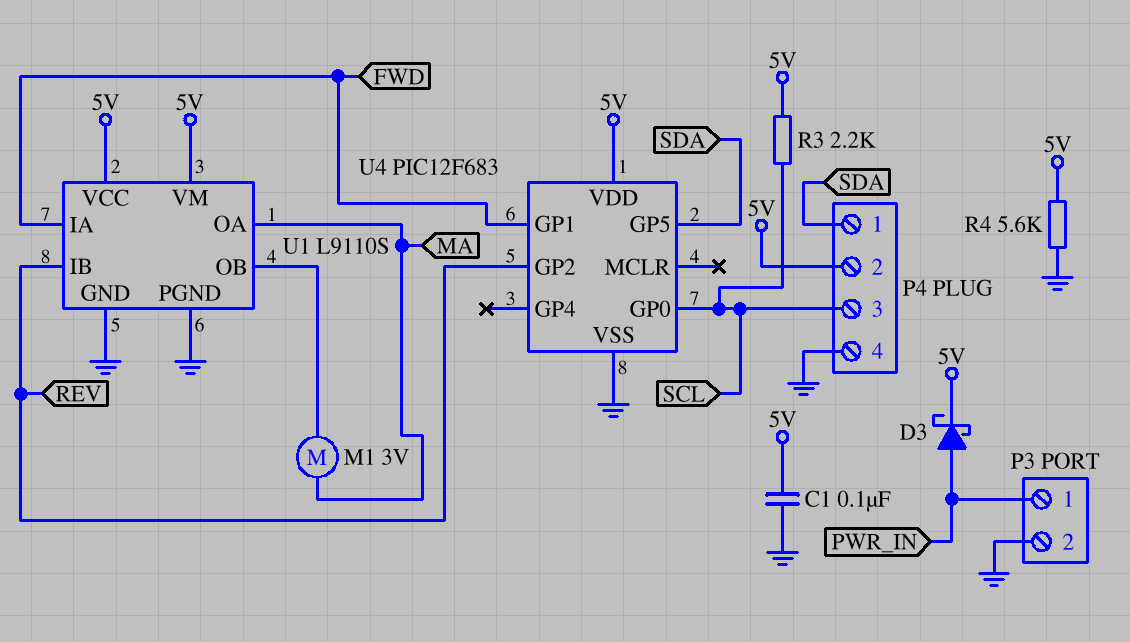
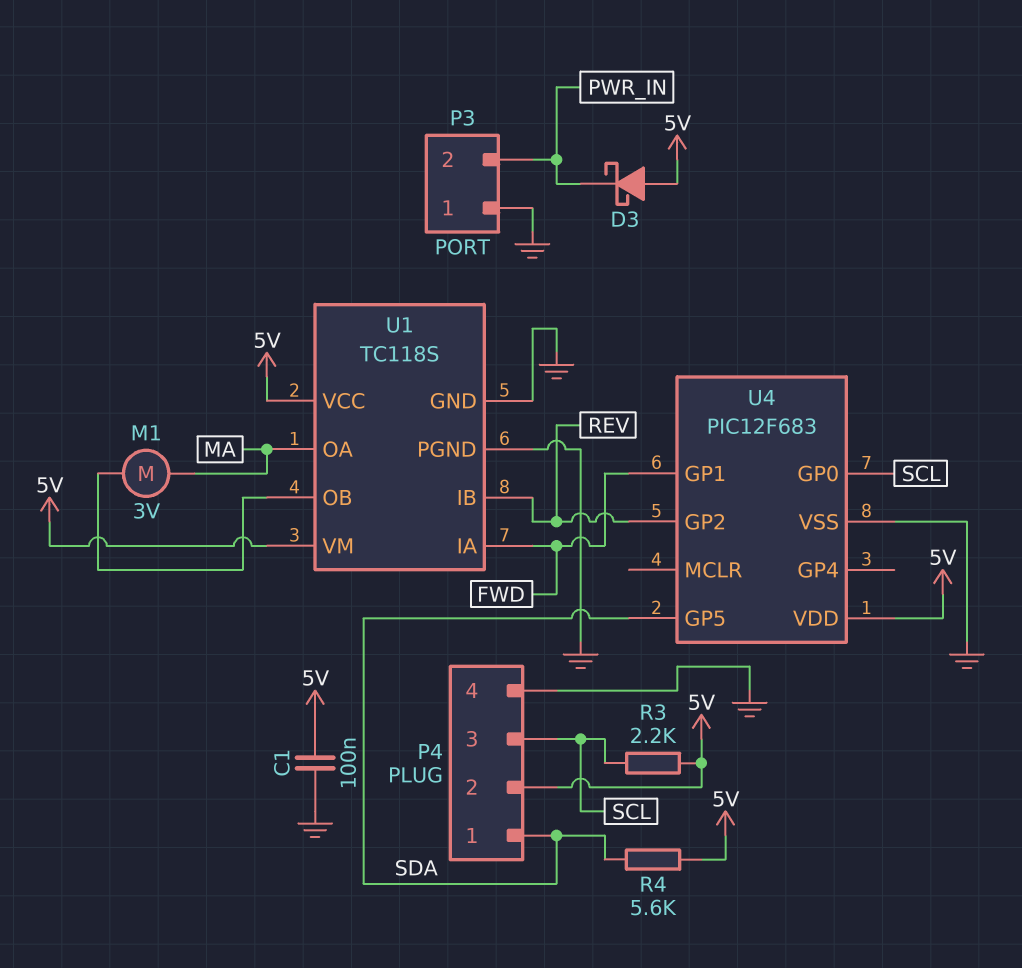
D3: schottky (A PWR_IN, K 5V) -> schottky (A 5V, K PWR_IN)
P3 pin 1: PWR_IN -> GND
P3 pin 2: GND -> PWR_IN
R4: 5.6k (5V, GND) -> 5.6k (5V, SDA)
U1: L9110S -> TC118S

